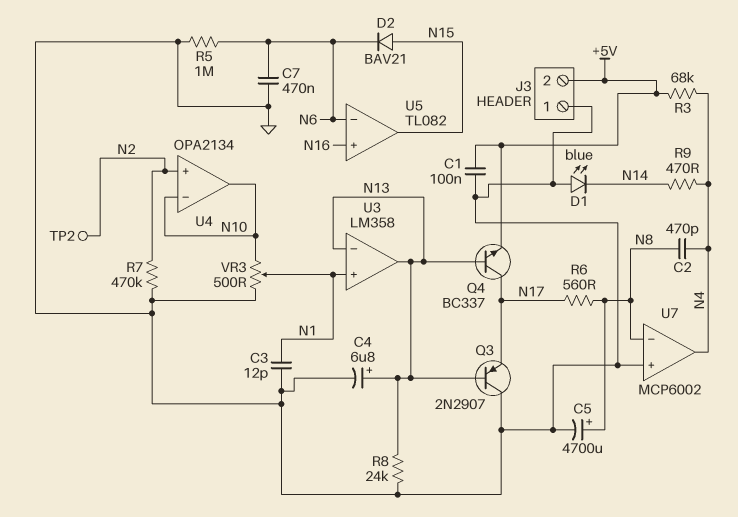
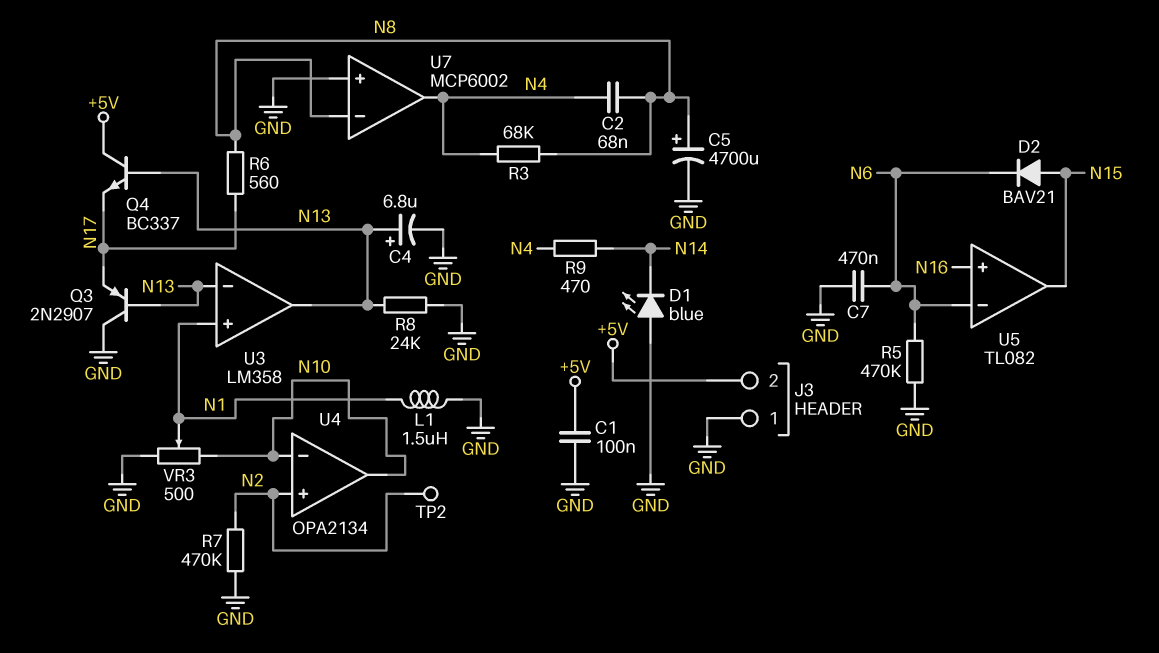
C2: 470pF (N4, N8) -> 68nF (N4, N8)
C3: 12pF (GND, N1) -> none
L1: none -> 1.5uH (GND, N1)
Q4: NPN BC337 (B N13, C N17, E +5V) -> NPN BC337 (B N13, C +5V, E N17)
R3: 68k (+5V, N4) -> 68k (N4, N8)
R5: 1M (GND, N6) -> 470k (GND, N6)

